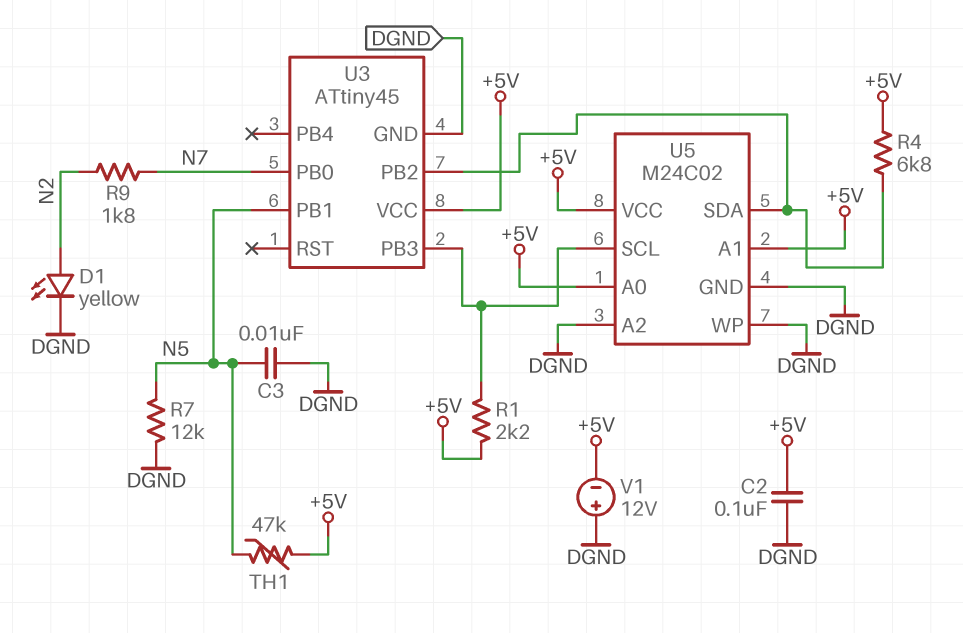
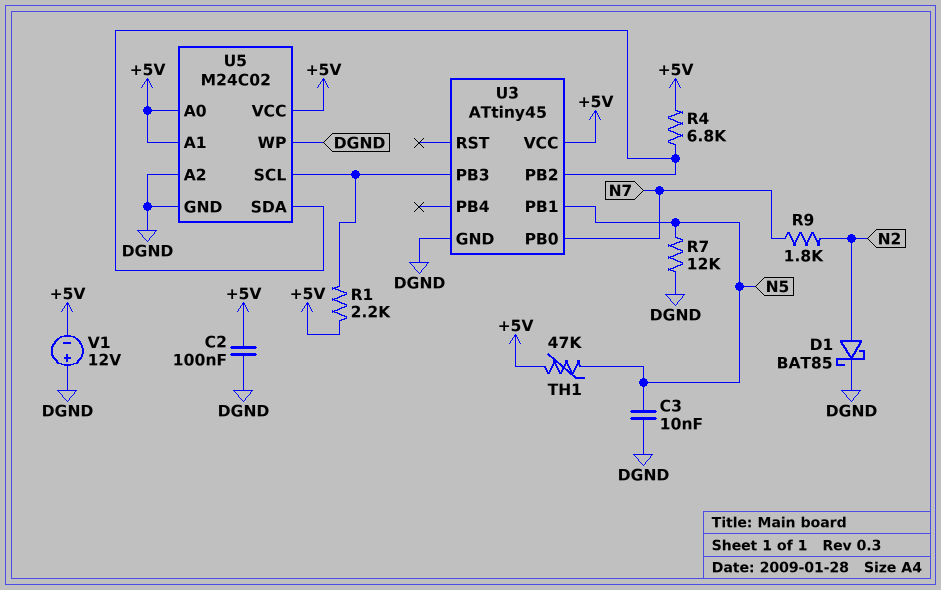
D1: LED yellow (A N2, K DGND) -> schottky BAT85 (A N2, K DGND)

